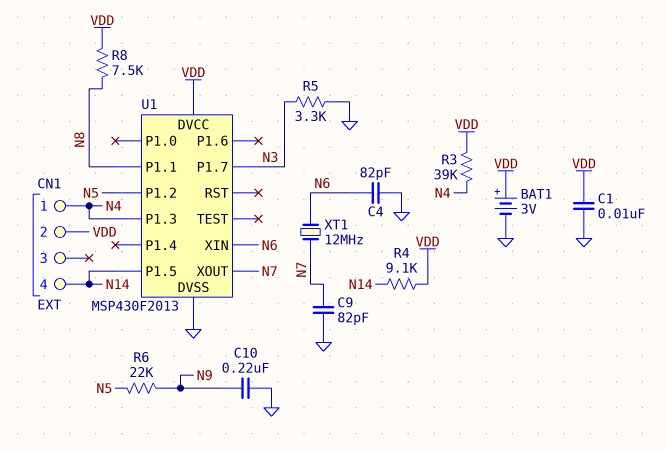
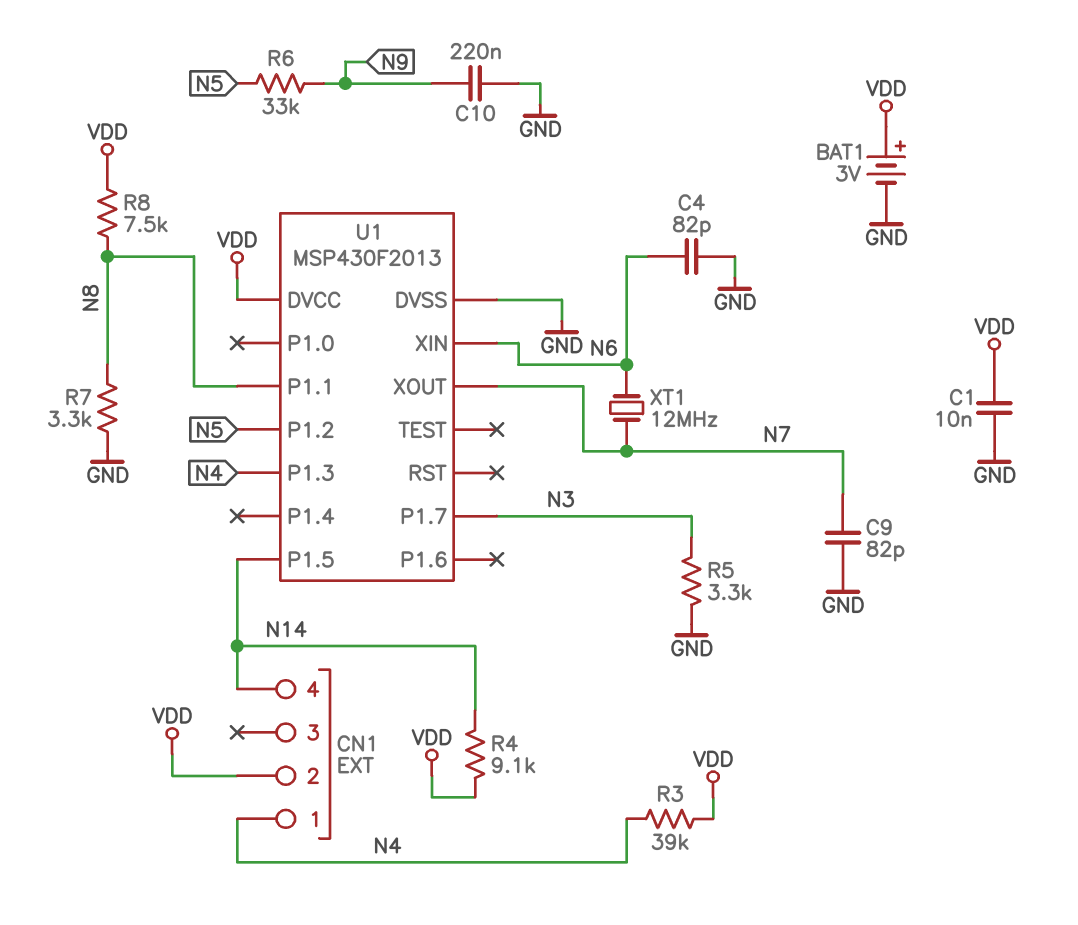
R6: 22k (N5, N9) -> 33k (N5, N9)
R7: none -> 3.3k (GND, N8)

